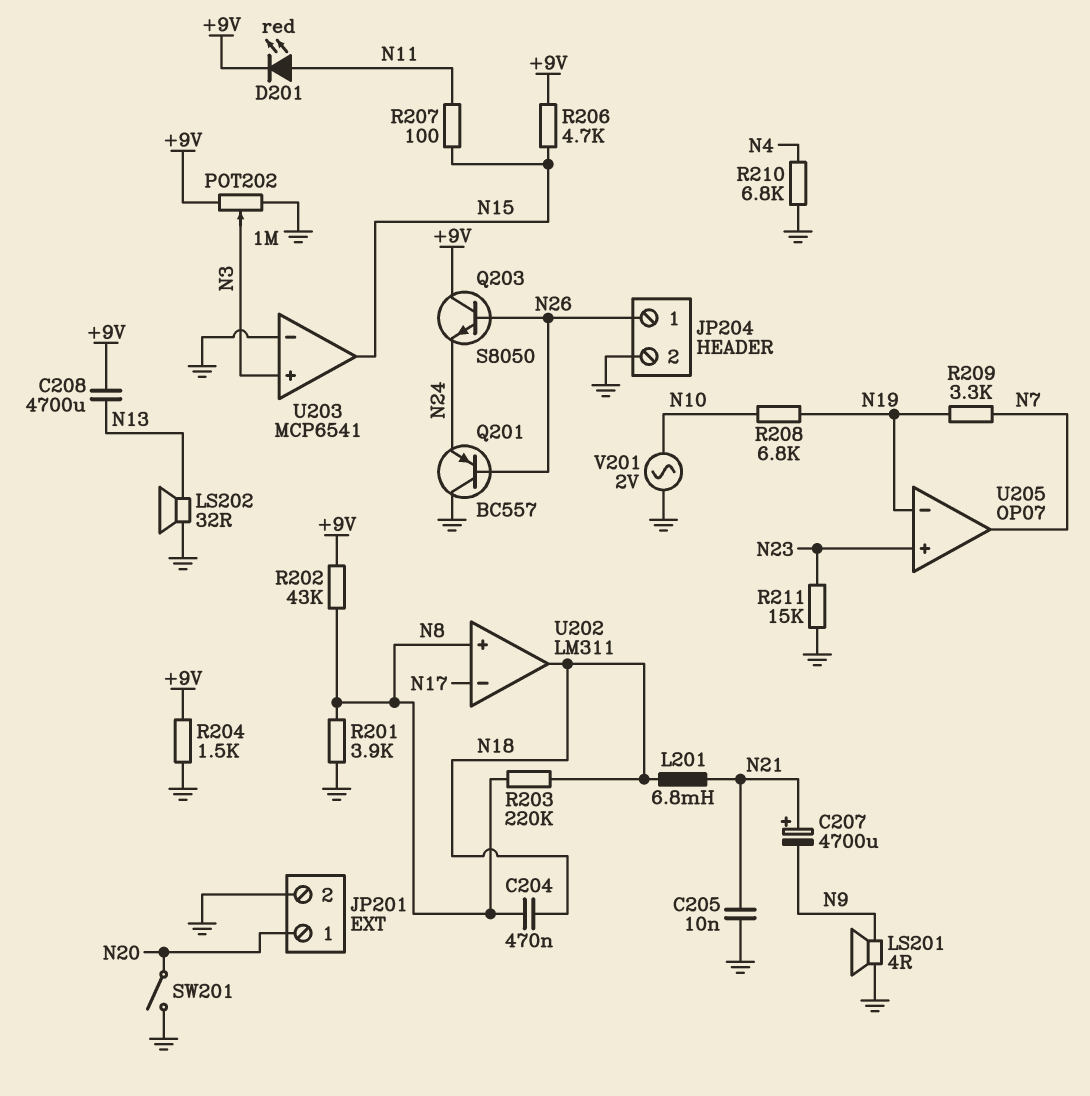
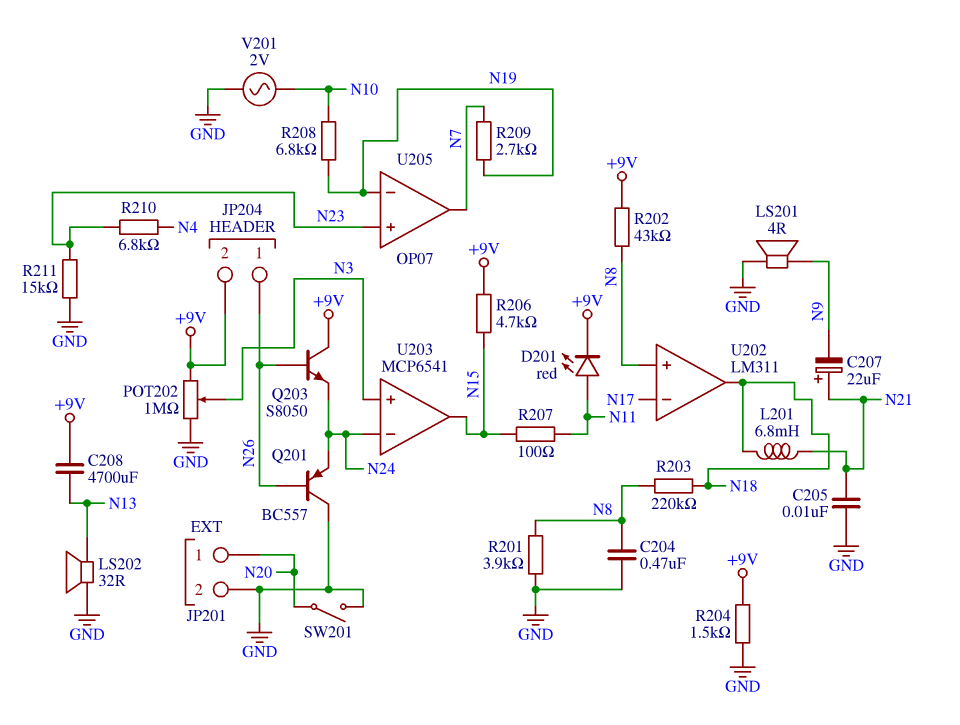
C204: 470nF (N8, N18) -> 470nF (GND, N8)
C207: 4700uF (plus N21, minus N9) -> 22uF (plus N21, minus N9)
JP204 pin 2: GND -> +9V
R209: 3.3k (N7, N19) -> 2.7k (N7, N19)
R210: 6.8k (GND, N4) -> 6.8k (N4, N23)
U203 pin in-: GND -> N24

